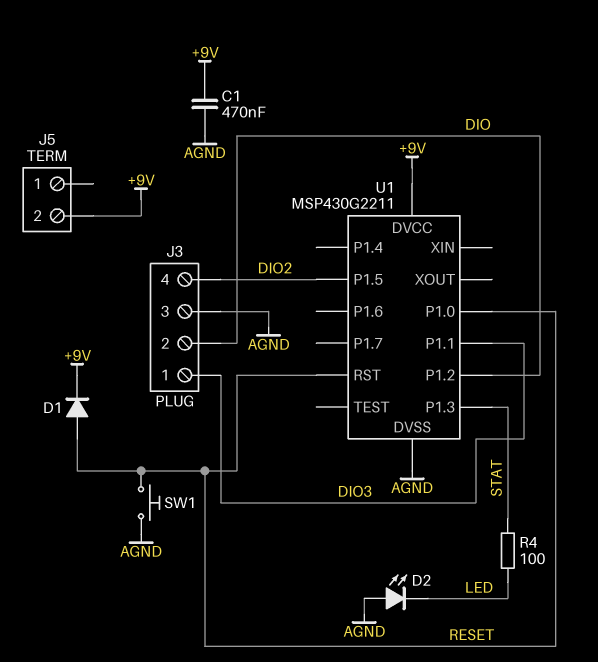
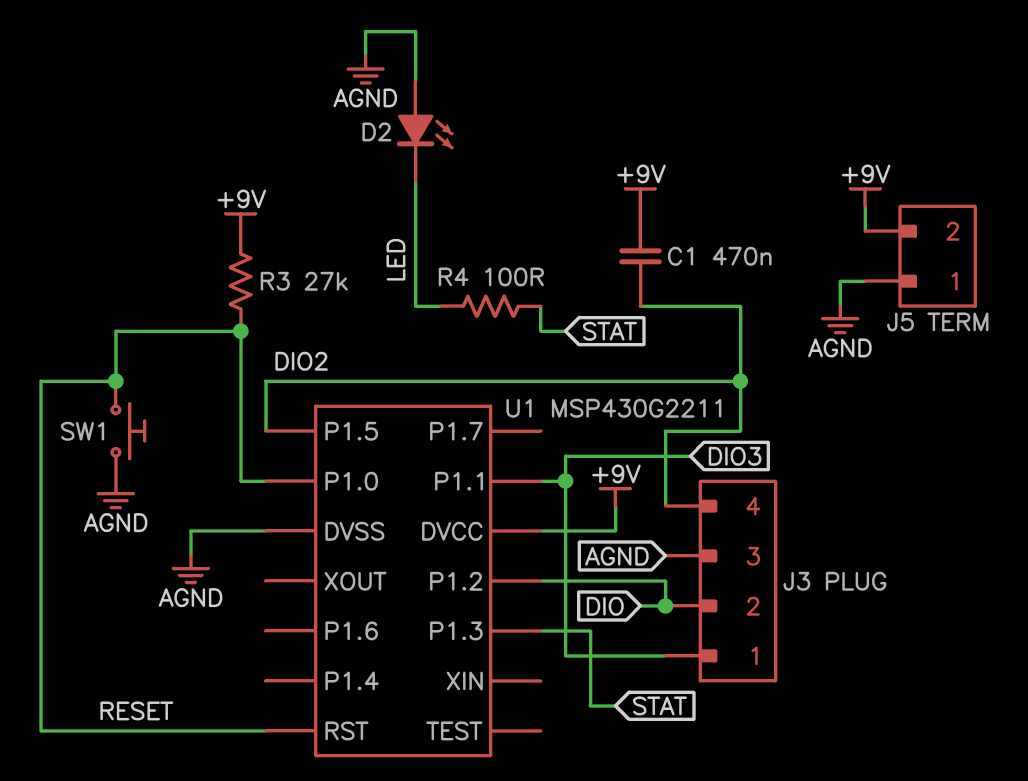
C1: 470nF (+9V, AGND) -> 470nF (+9V, DIO2)
D1: diode (A RESET, K +9V) -> none
J5 pin 1: none -> AGND
R3: none -> 27k (+9V, RESET)

